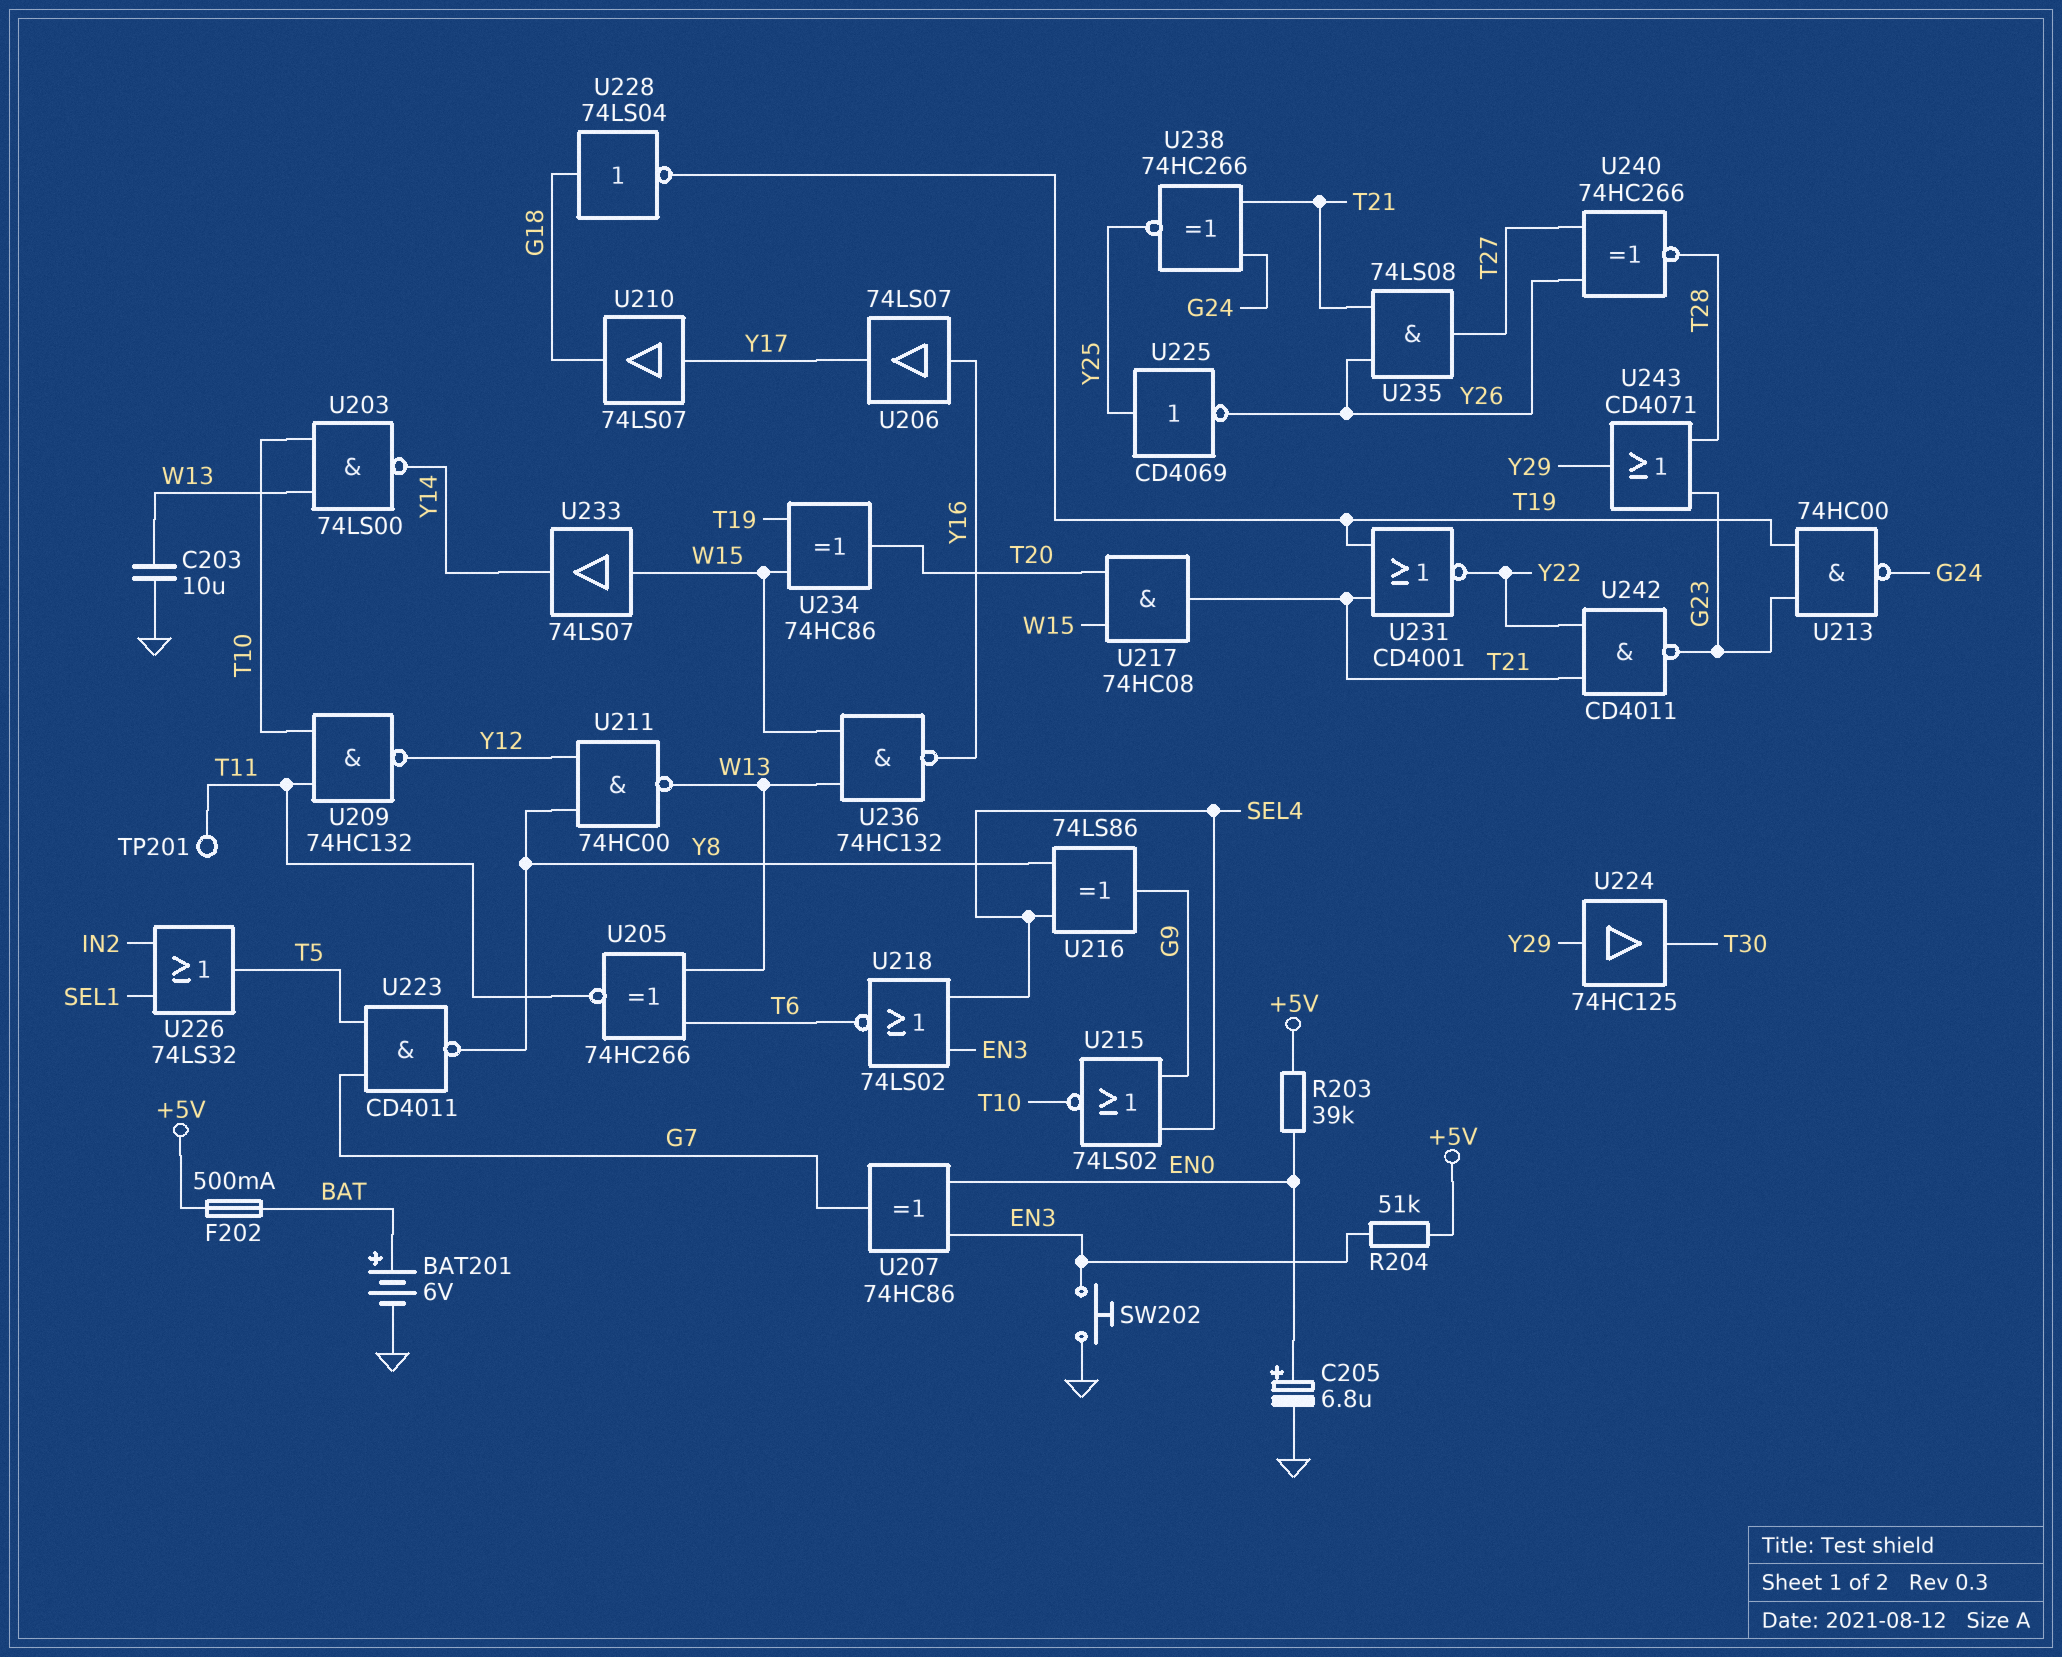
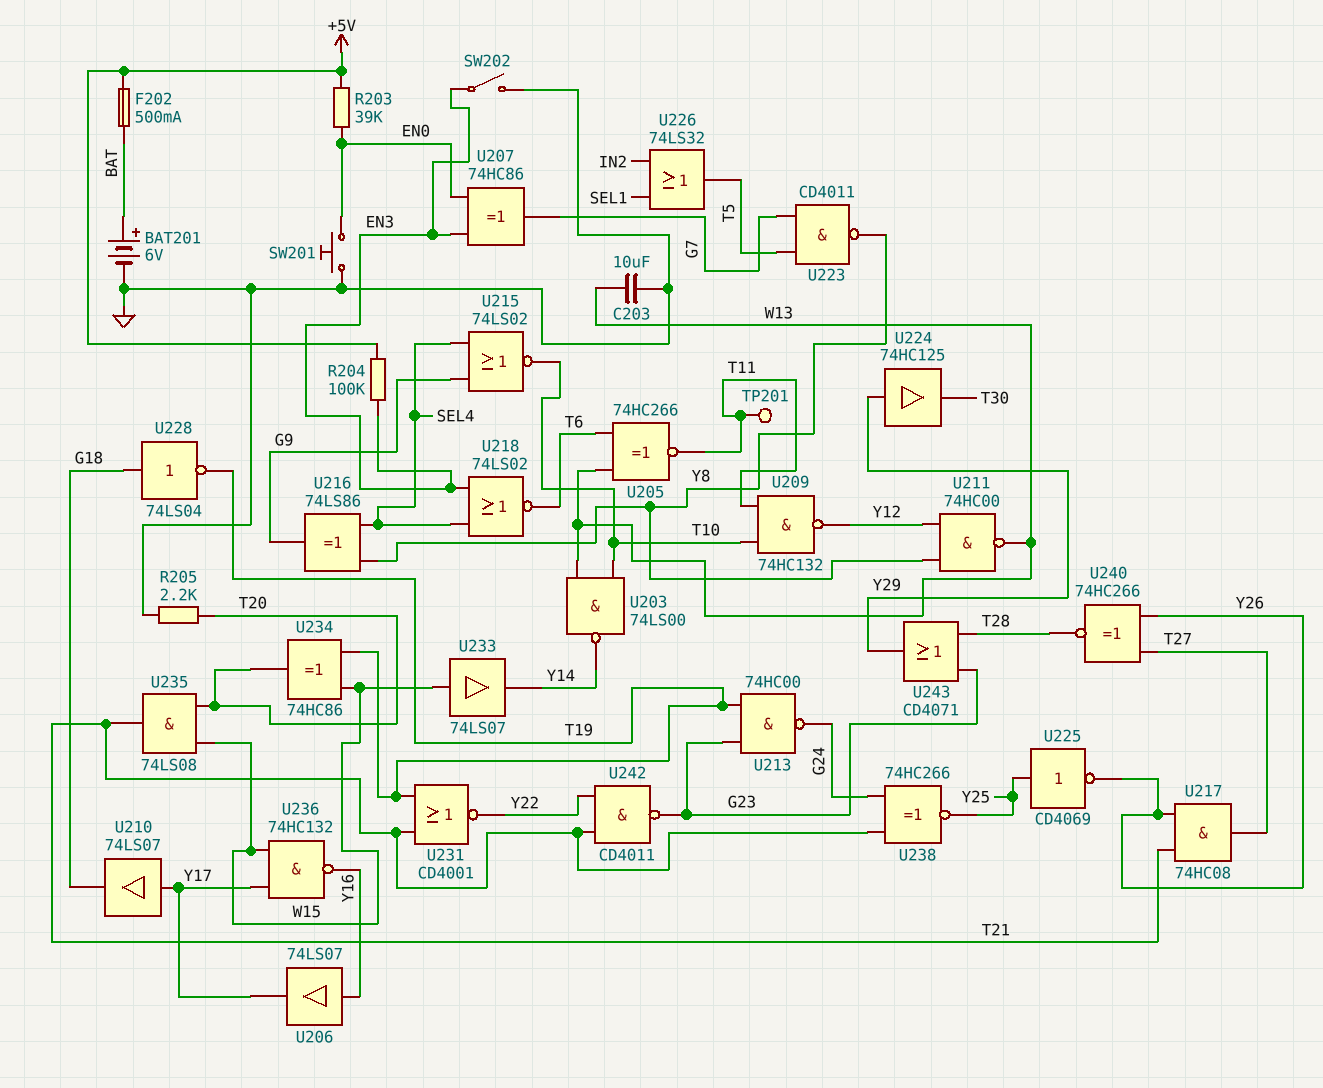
C205: 6.8uF (plus EN0, minus GND) -> none
R204: 51k (+5V, EN3) -> 100k (+5V, EN3)
R205: none -> 2.2k (GND, T20)
SW201: none -> button (EN0, GND)
SW202: button (EN3, GND) -> switch (EN3, GND)
U217: AND 74HC08 (in T20, in W15, out T21) -> AND 74HC08 (in T21, in Y26, out T27)
U235: AND 74LS08 (in T21, in Y26, out T27) -> AND 74LS08 (in T20, in W15, out T21)
U236: NAND 74HC132 (in W13, in W15, out Y16) -> NAND 74HC132 (in W15, in Y17, out Y16)

